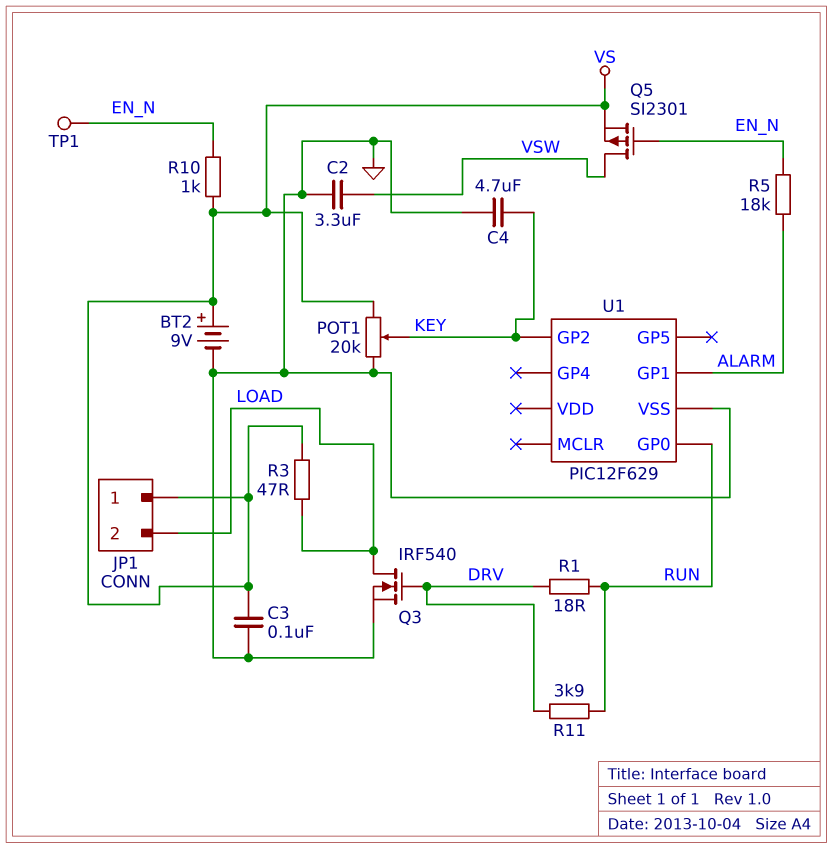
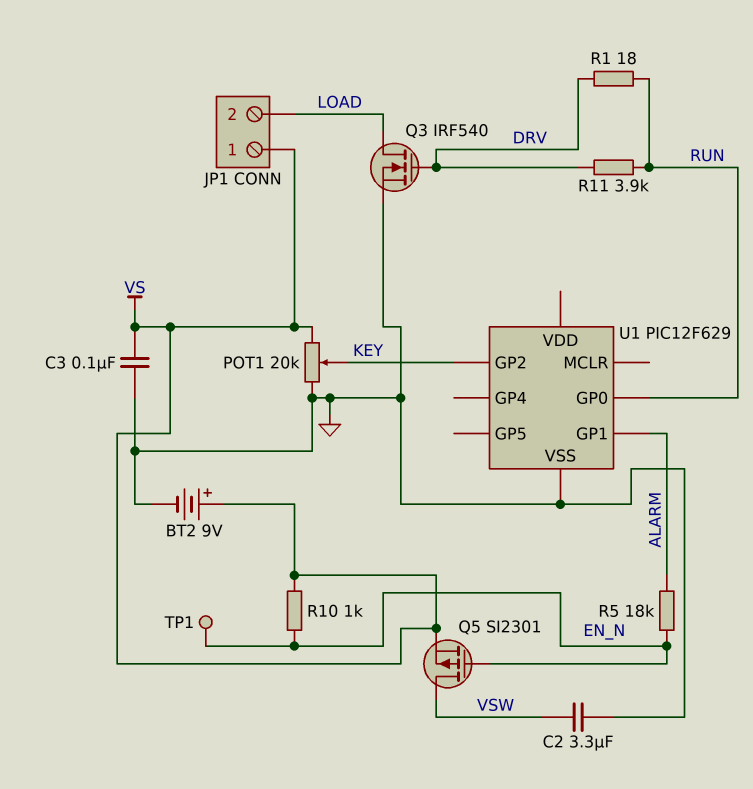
C4: 4.7uF (GND, KEY) -> none
R3: 47 (LOAD, VS) -> none

